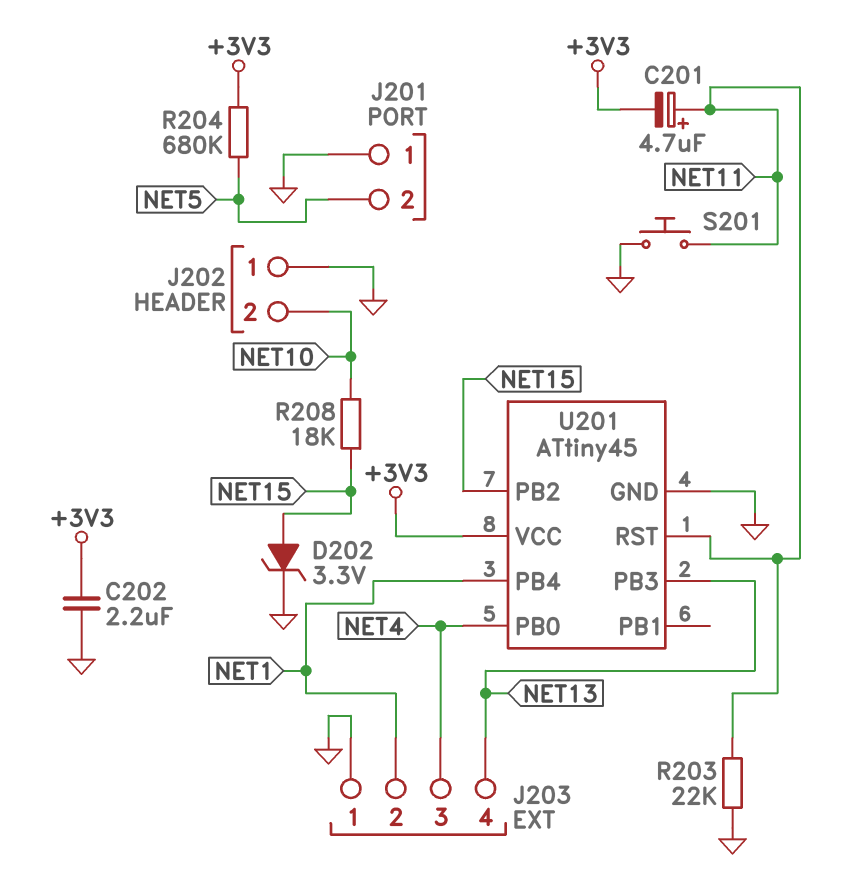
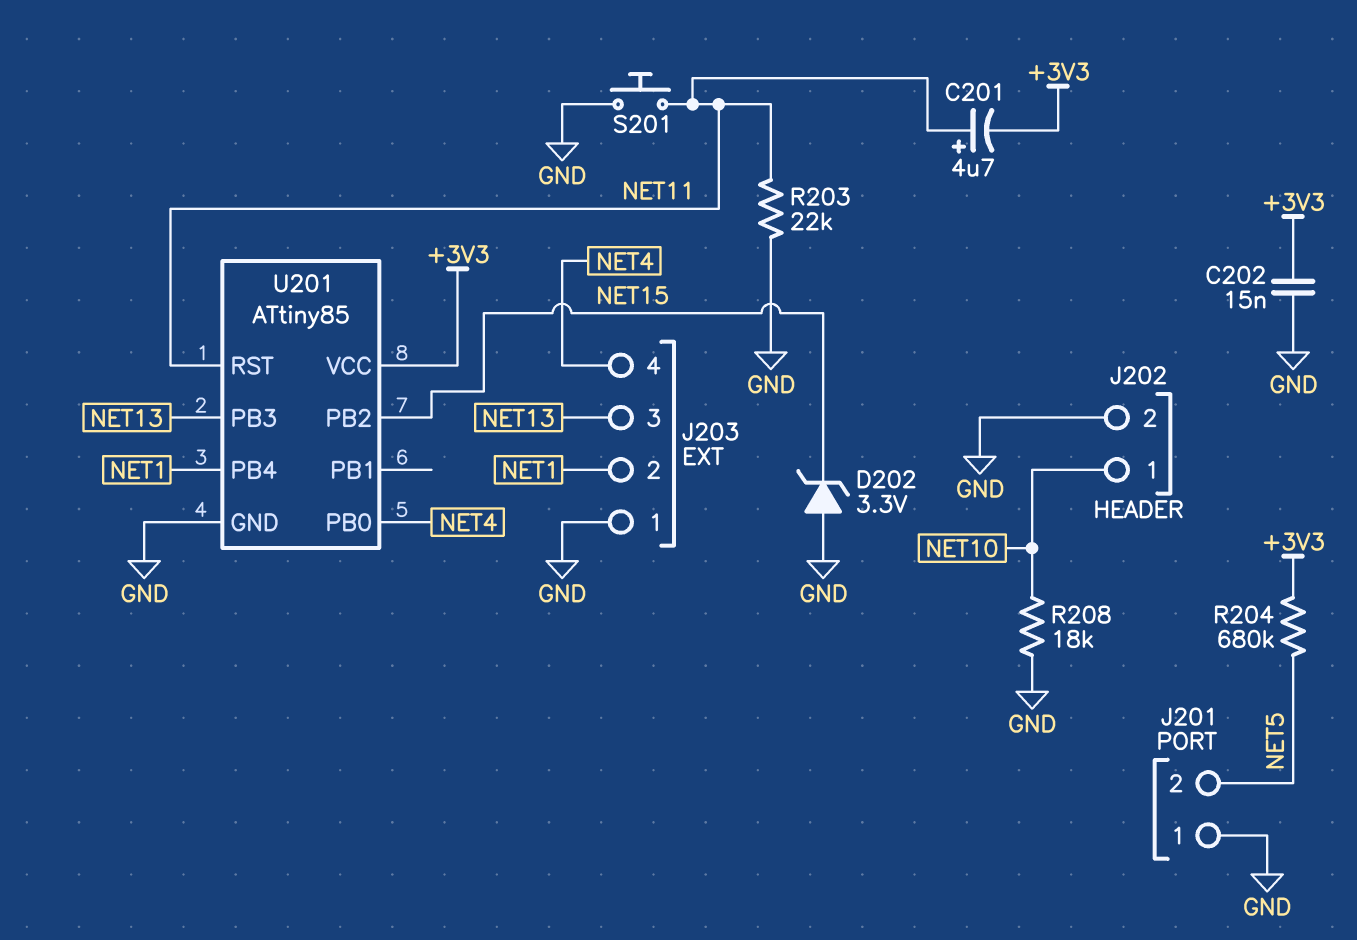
C202: 2.2uF (+3V3, GND) -> 15nF (+3V3, GND)
D202: zener 3.3V (A NET15, K GND) -> zener 3.3V (A GND, K NET15)
J202 pin 1: GND -> NET10
J202 pin 2: NET10 -> GND
J203 pin 3: NET4 -> NET13
J203 pin 4: NET13 -> NET4
R208: 18k (NET10, NET15) -> 18k (GND, NET10)
U201: ATtiny45 -> ATtiny85

